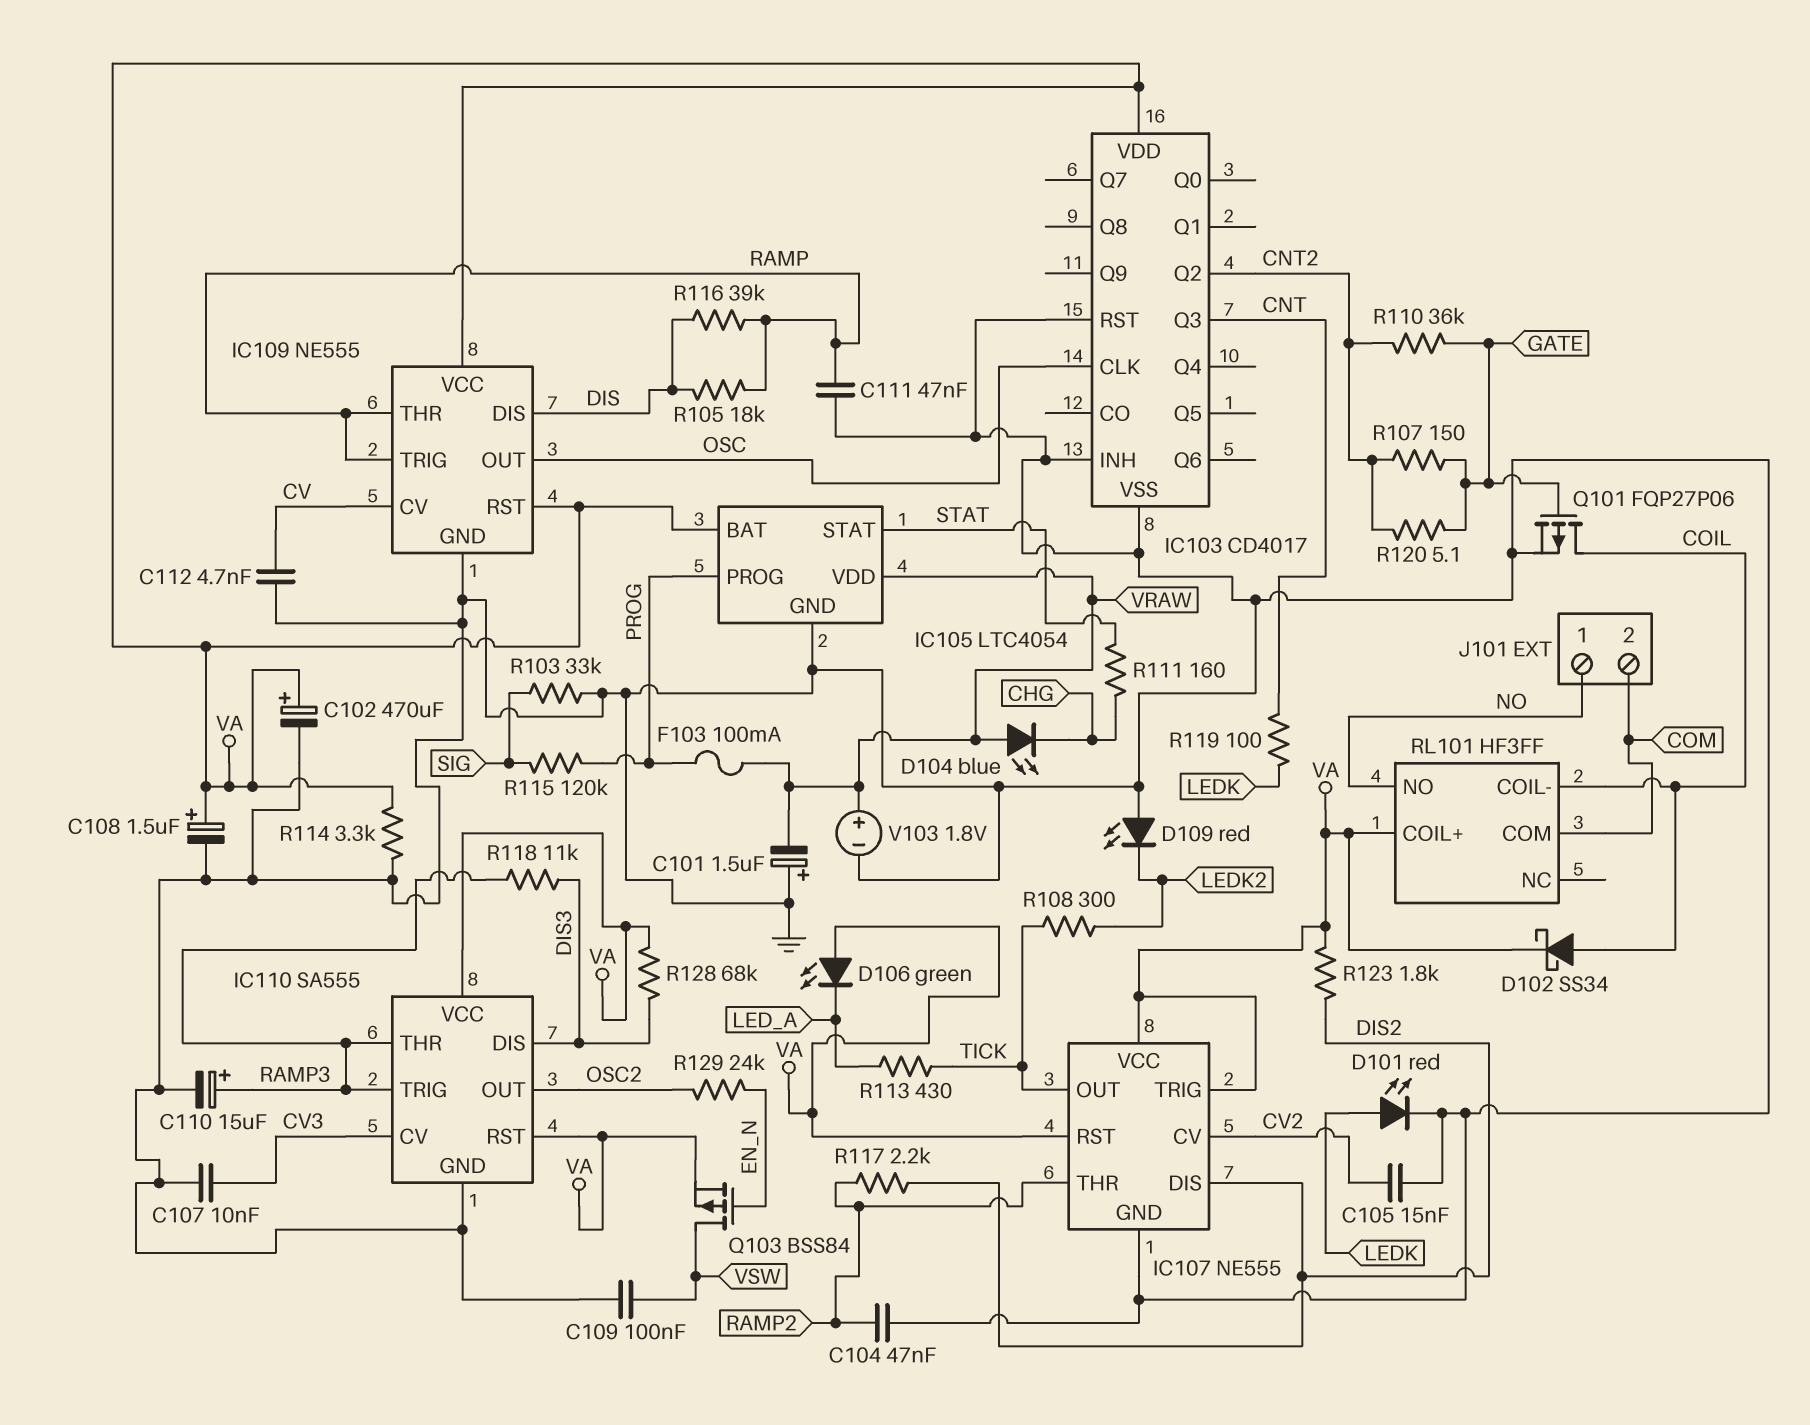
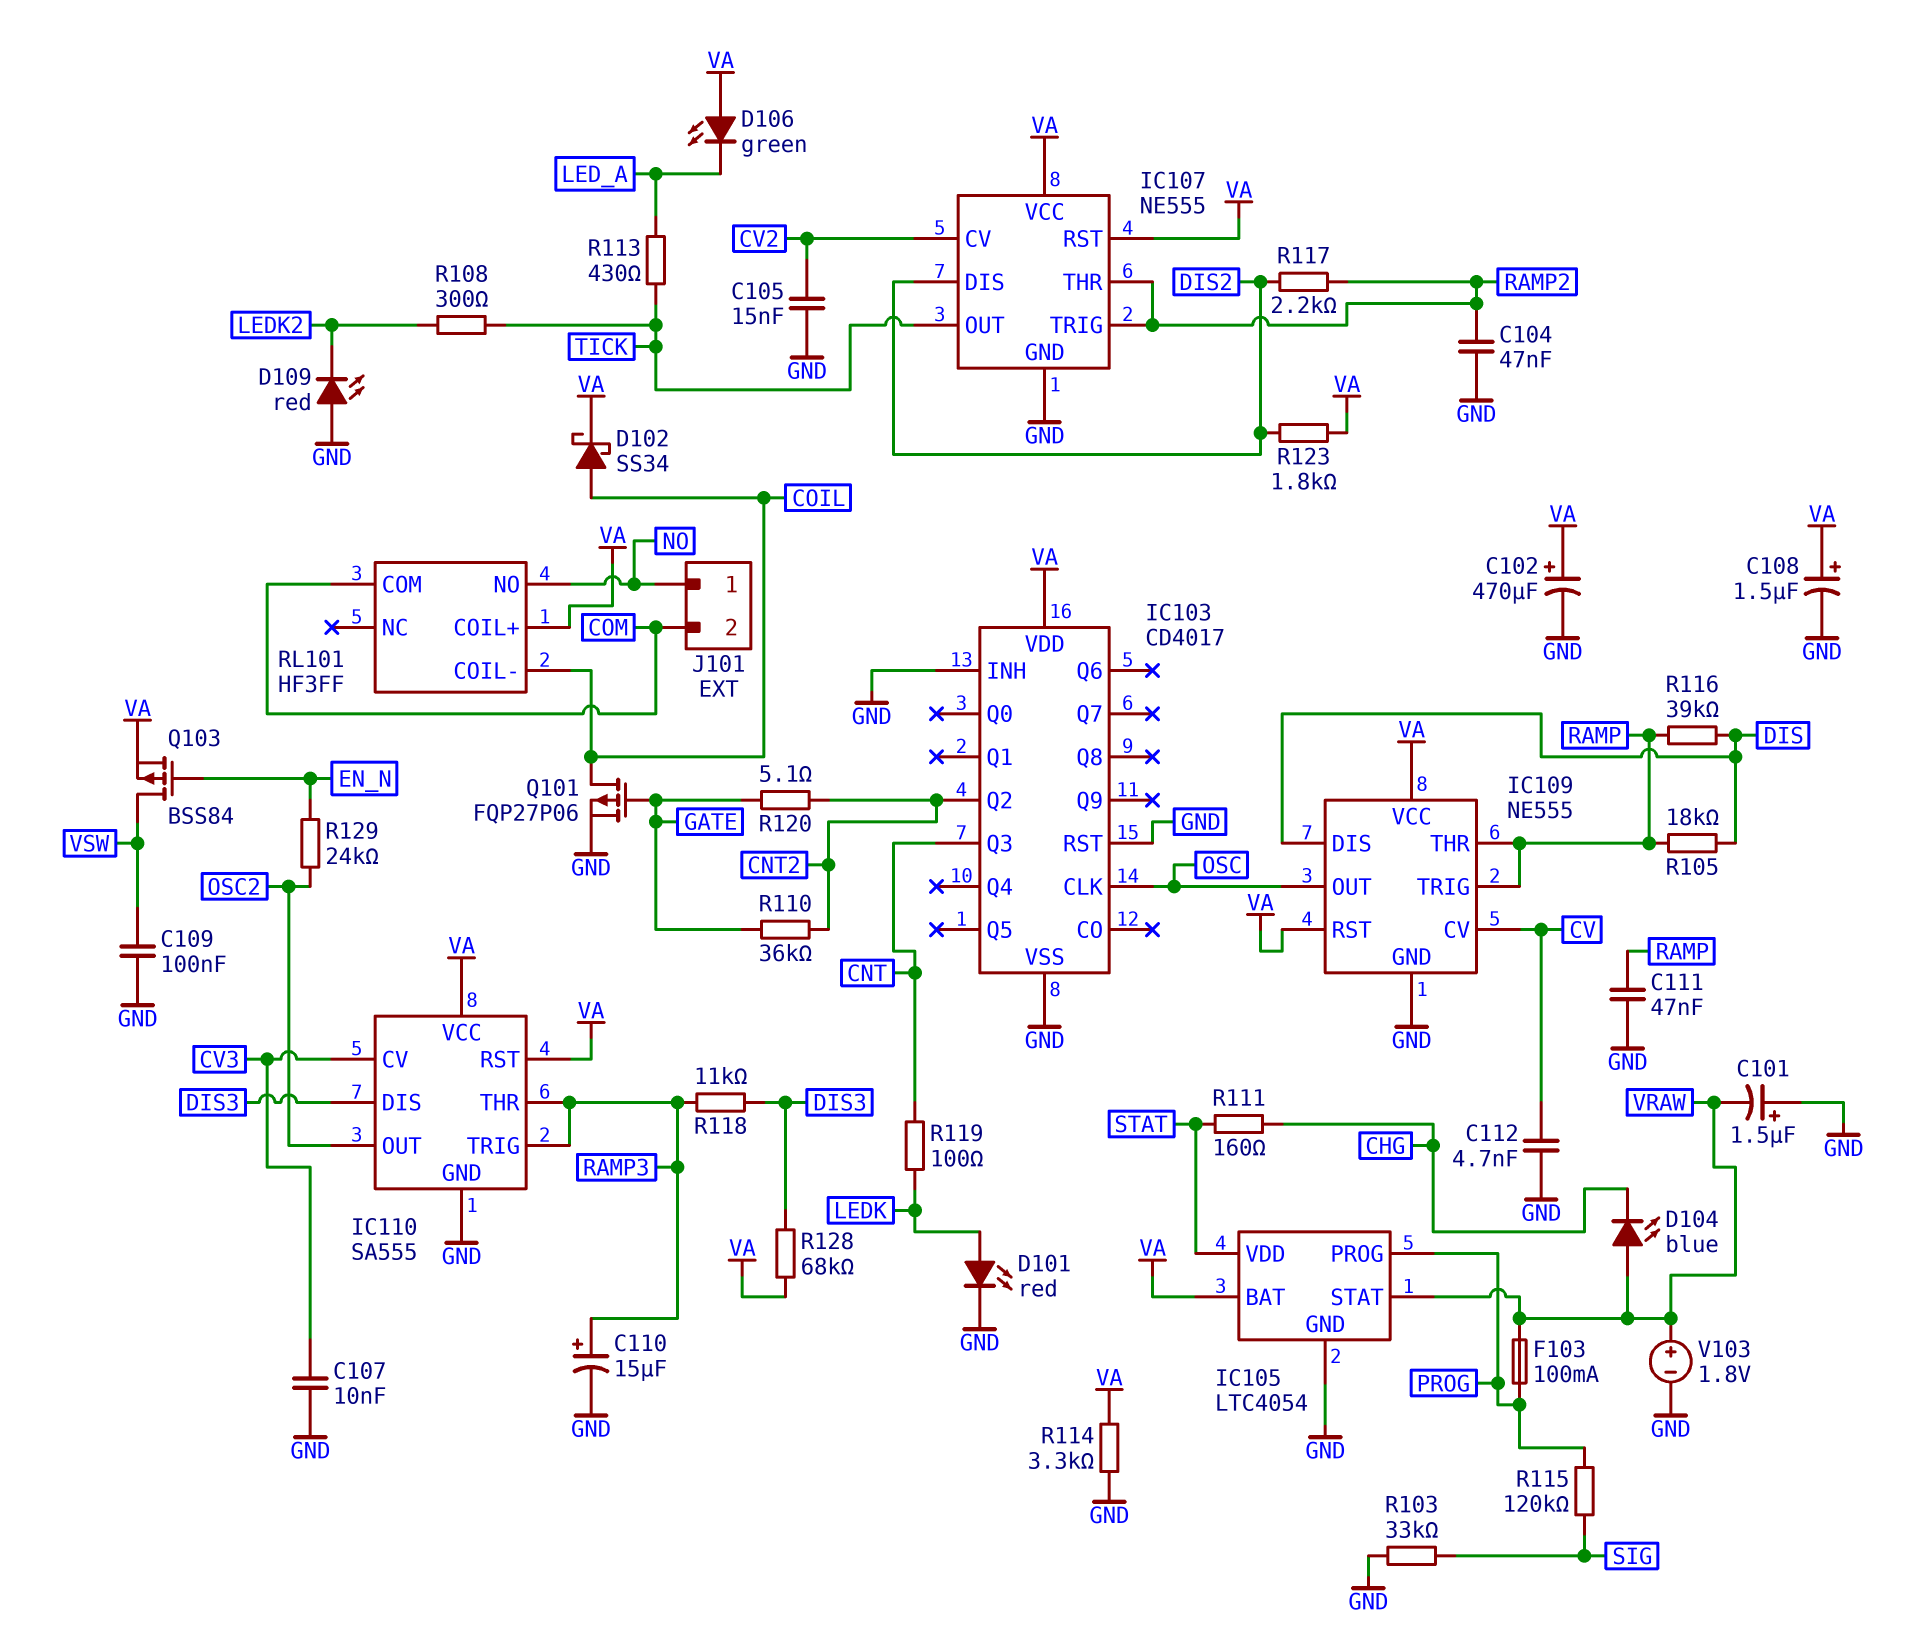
IC105 pin STAT: STAT -> VRAW
IC105 pin VDD: VRAW -> STAT
IC107 pin TRIG: VA -> RAMP2
R107: 150 (CNT2, GATE) -> none

